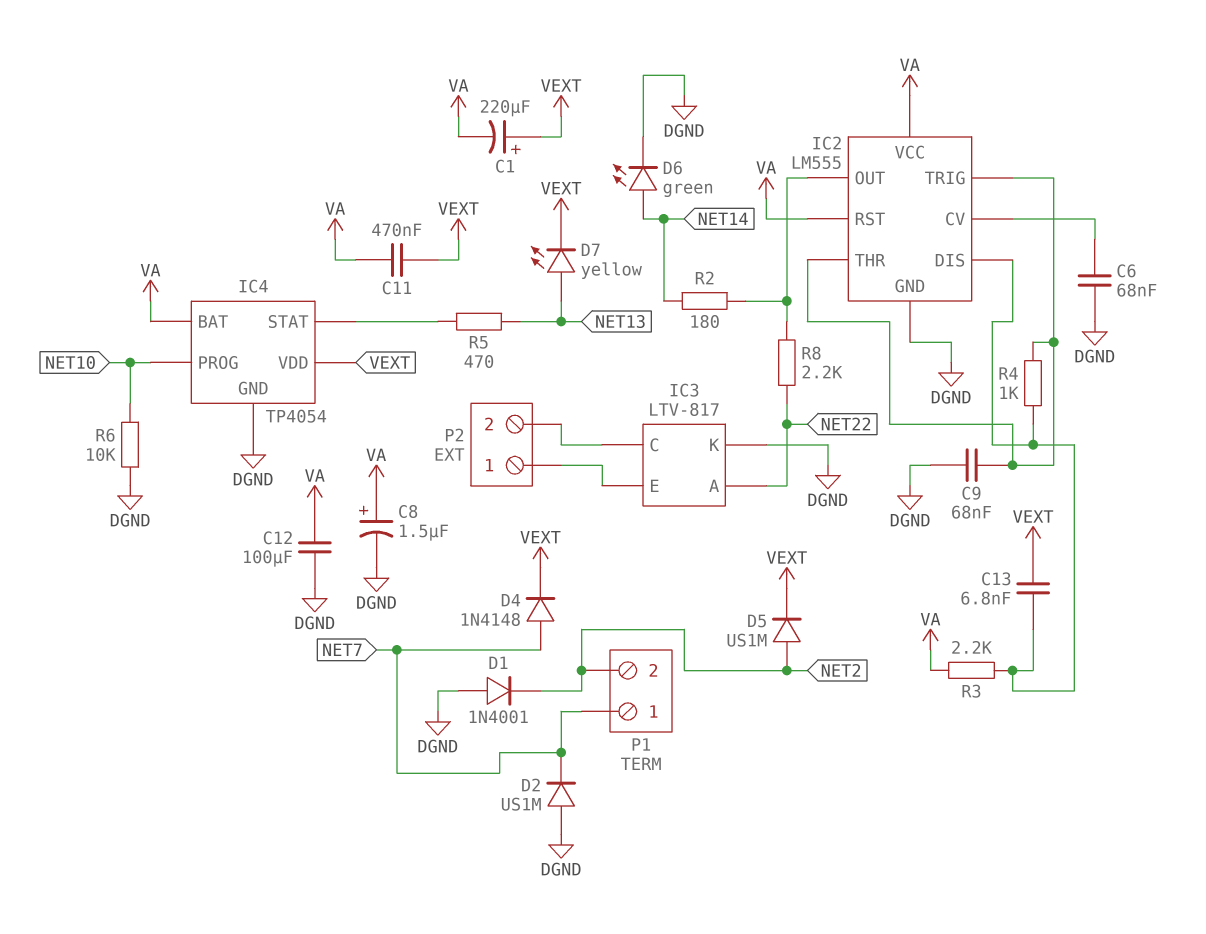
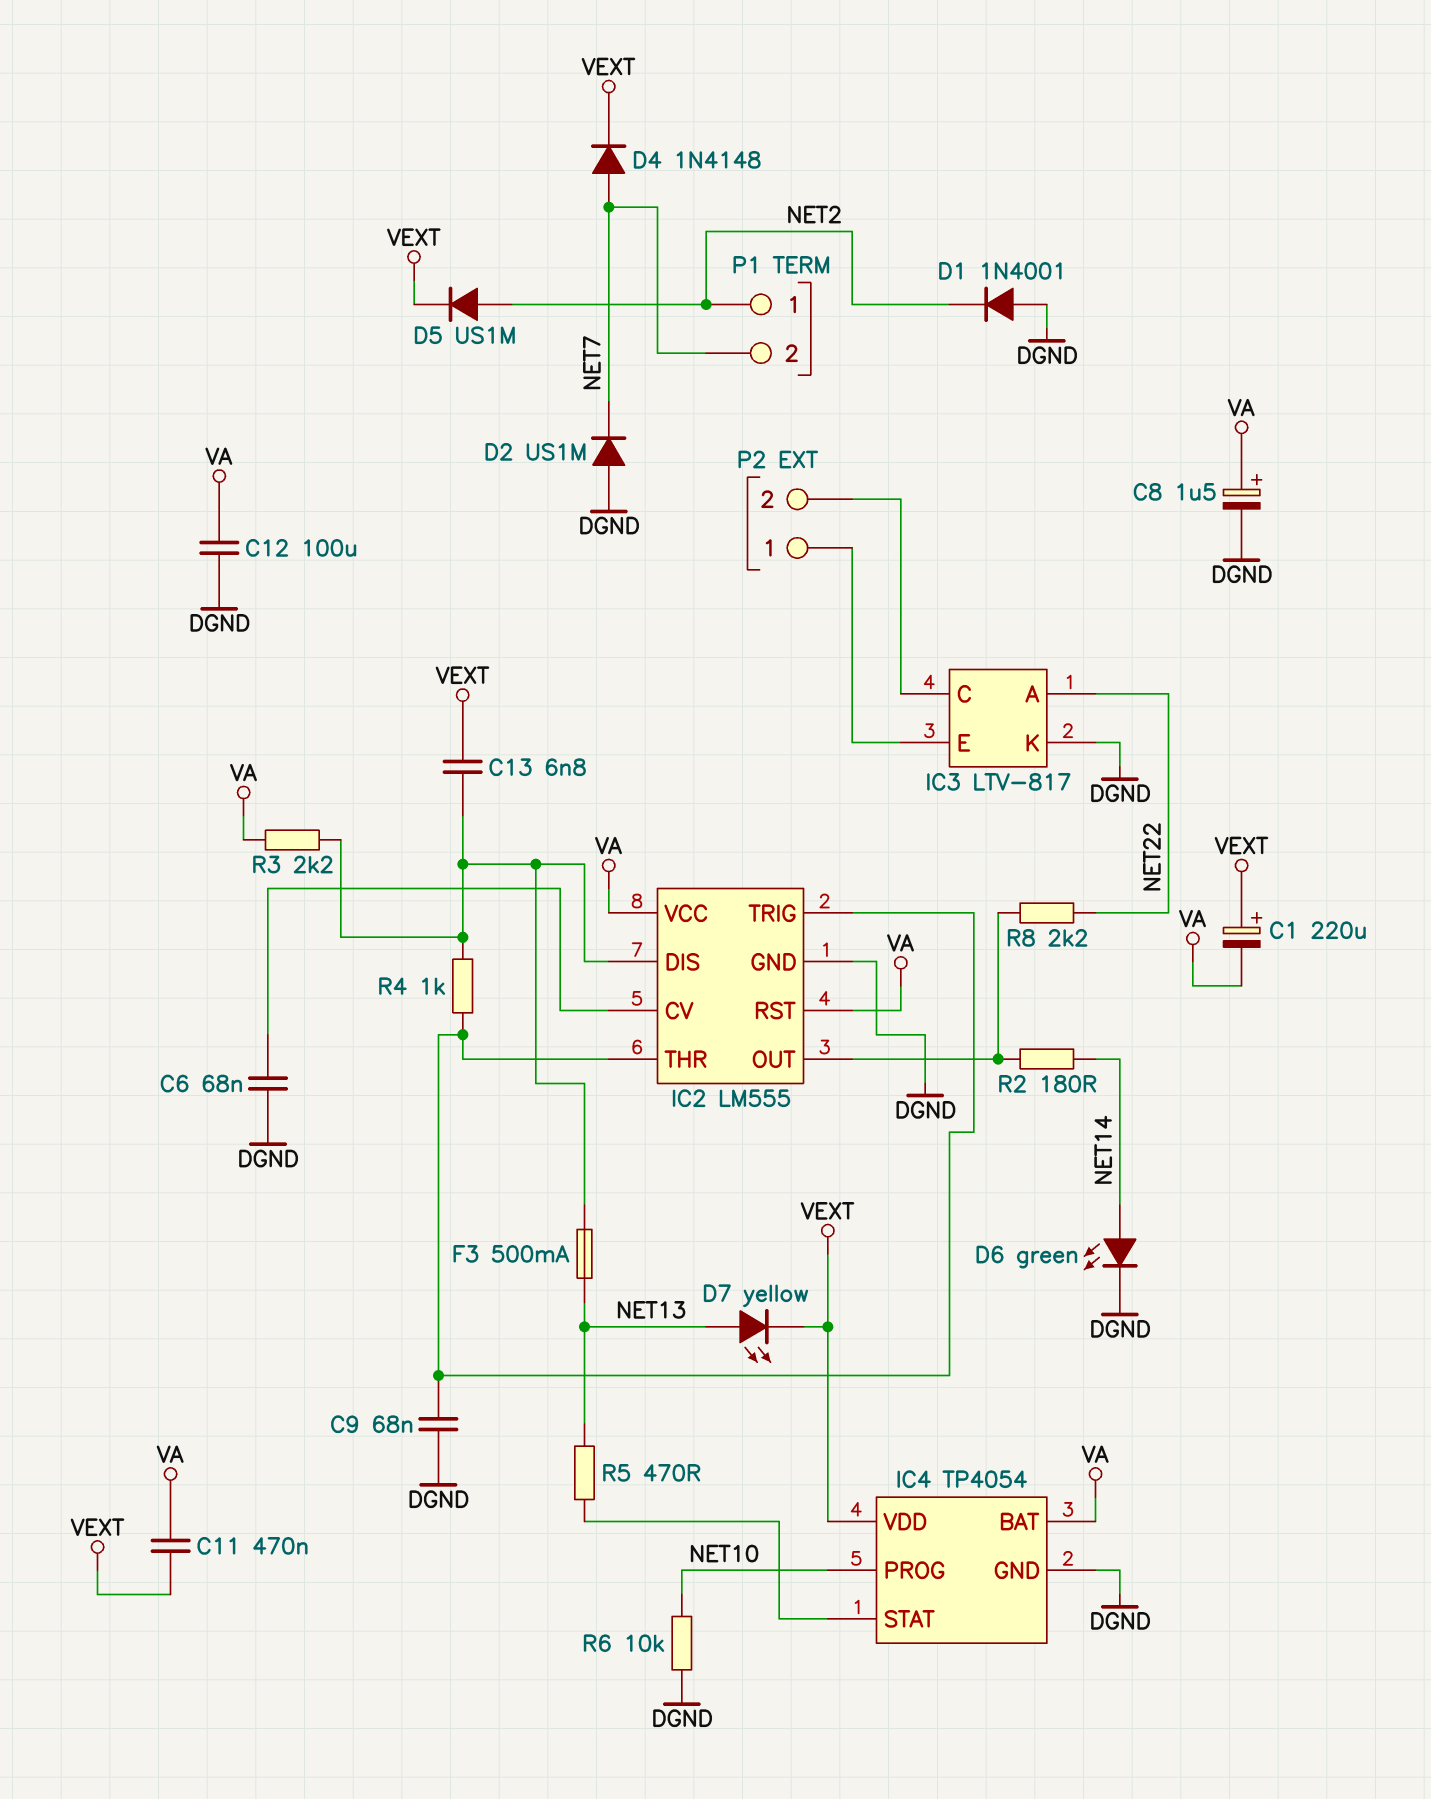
F3: none -> 500mA (IC2/DIS, NET13)
P1 pin 1: NET7 -> NET2
P1 pin 2: NET2 -> NET7

